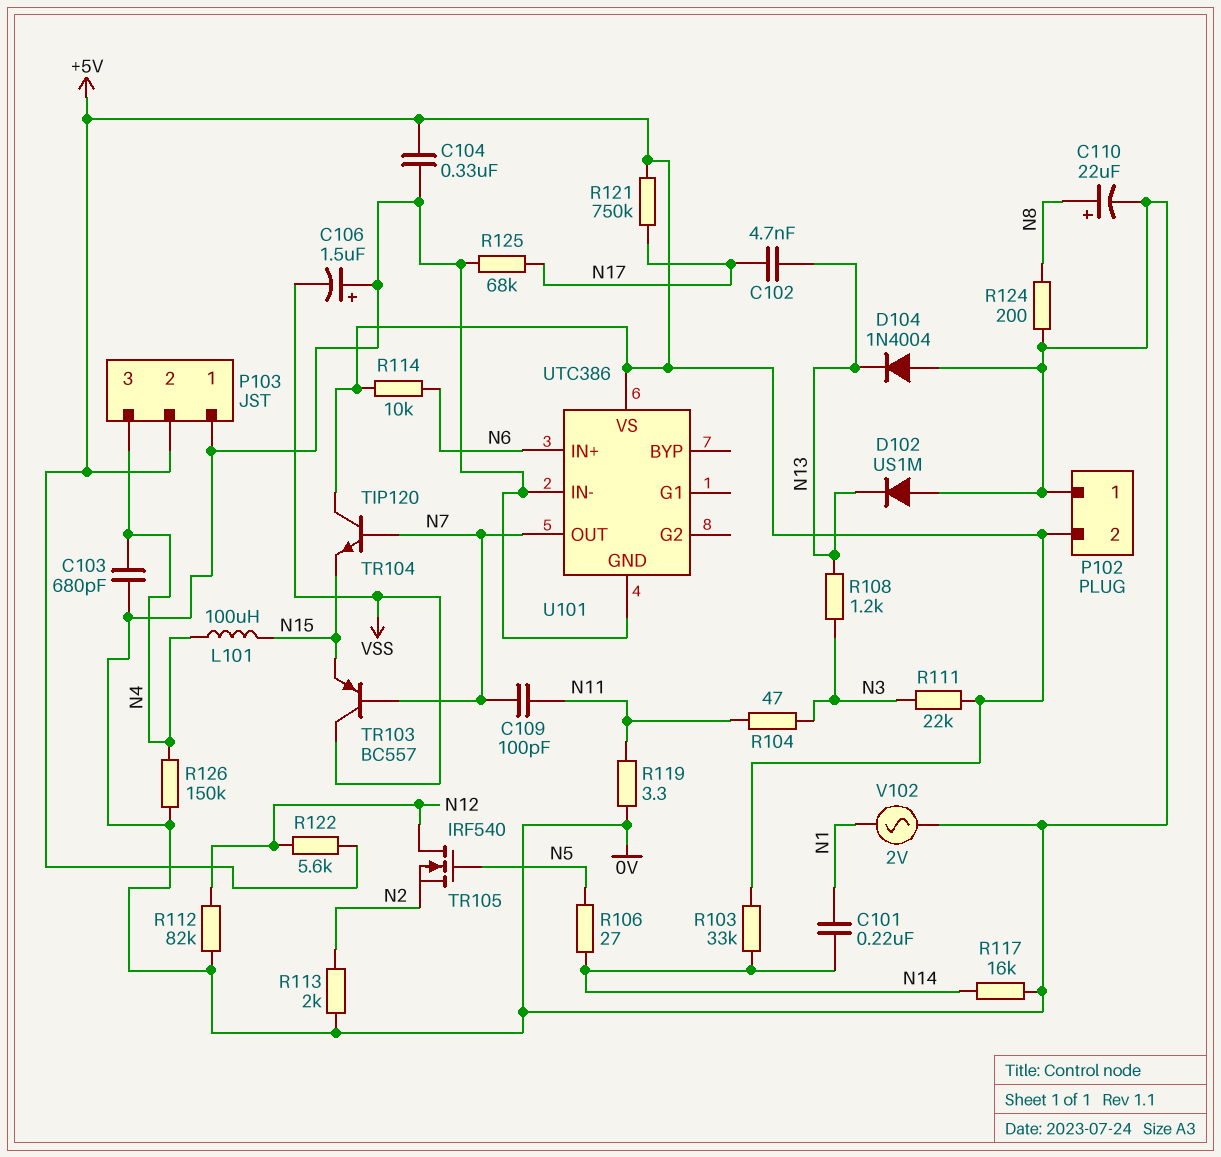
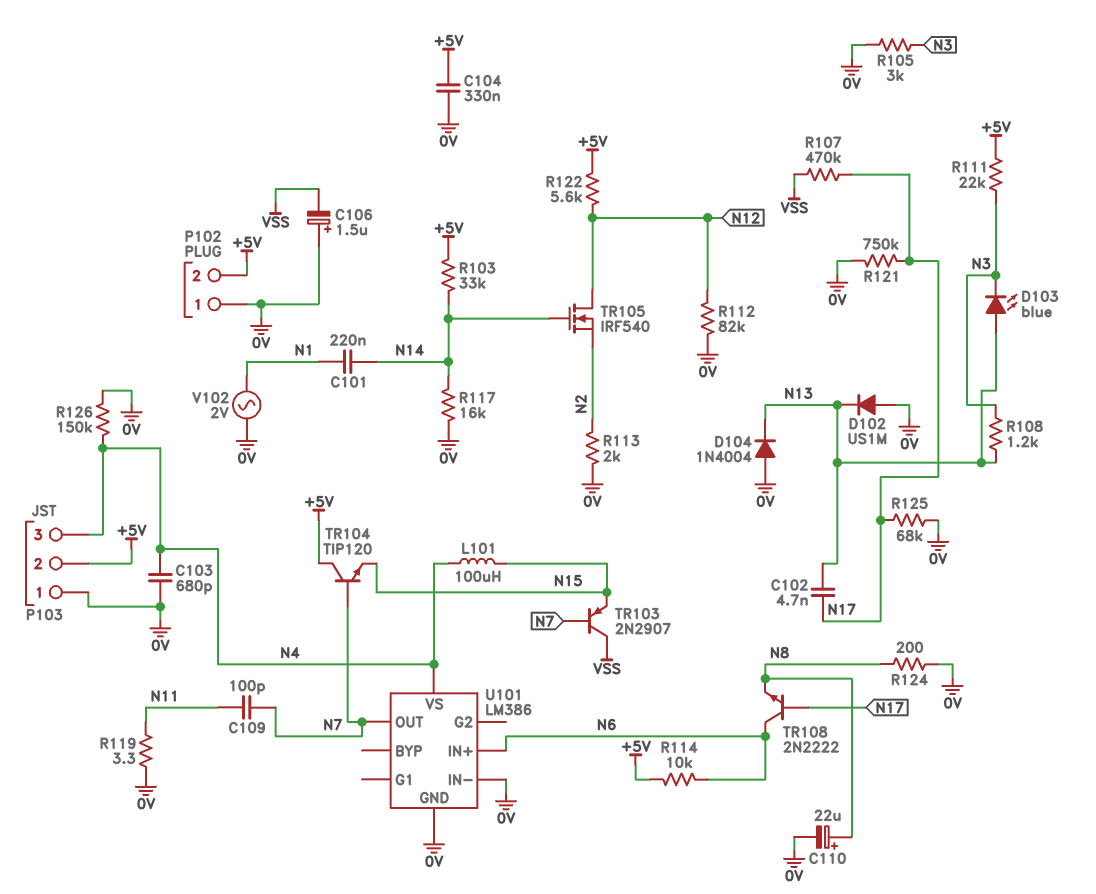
D103: none -> LED blue (A N13, K N3)
R104: 47 (N3, N11) -> none
R105: none -> 3k (0V, N3)
R106: 27 (N5, N14) -> none
R107: none -> 470k (N17, VSS)
R121: 750k (+5V, N17) -> 750k (0V, N17)
TR103: PNP BC557 (B N7, C VSS, E N15) -> PNP 2N2907 (B N7, C VSS, E N15)
TR105: NMOS IRF540 (G N5, D N12, S N2) -> NMOS IRF540 (G N14, D N12, S N2)
TR108: none -> NPN 2N2222 (B N17, C N6, E N8)
U101: UTC386 -> LM386
U101 pin VS: +5V -> N4

